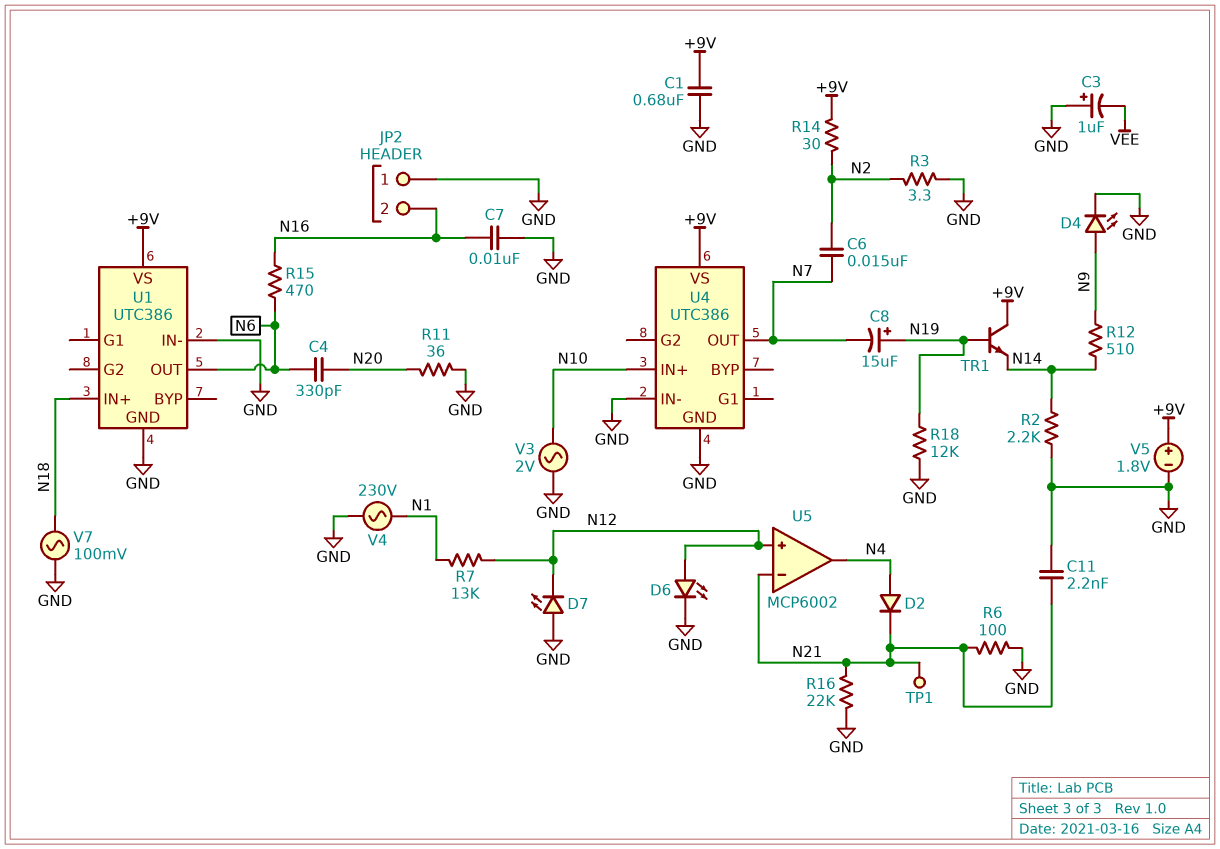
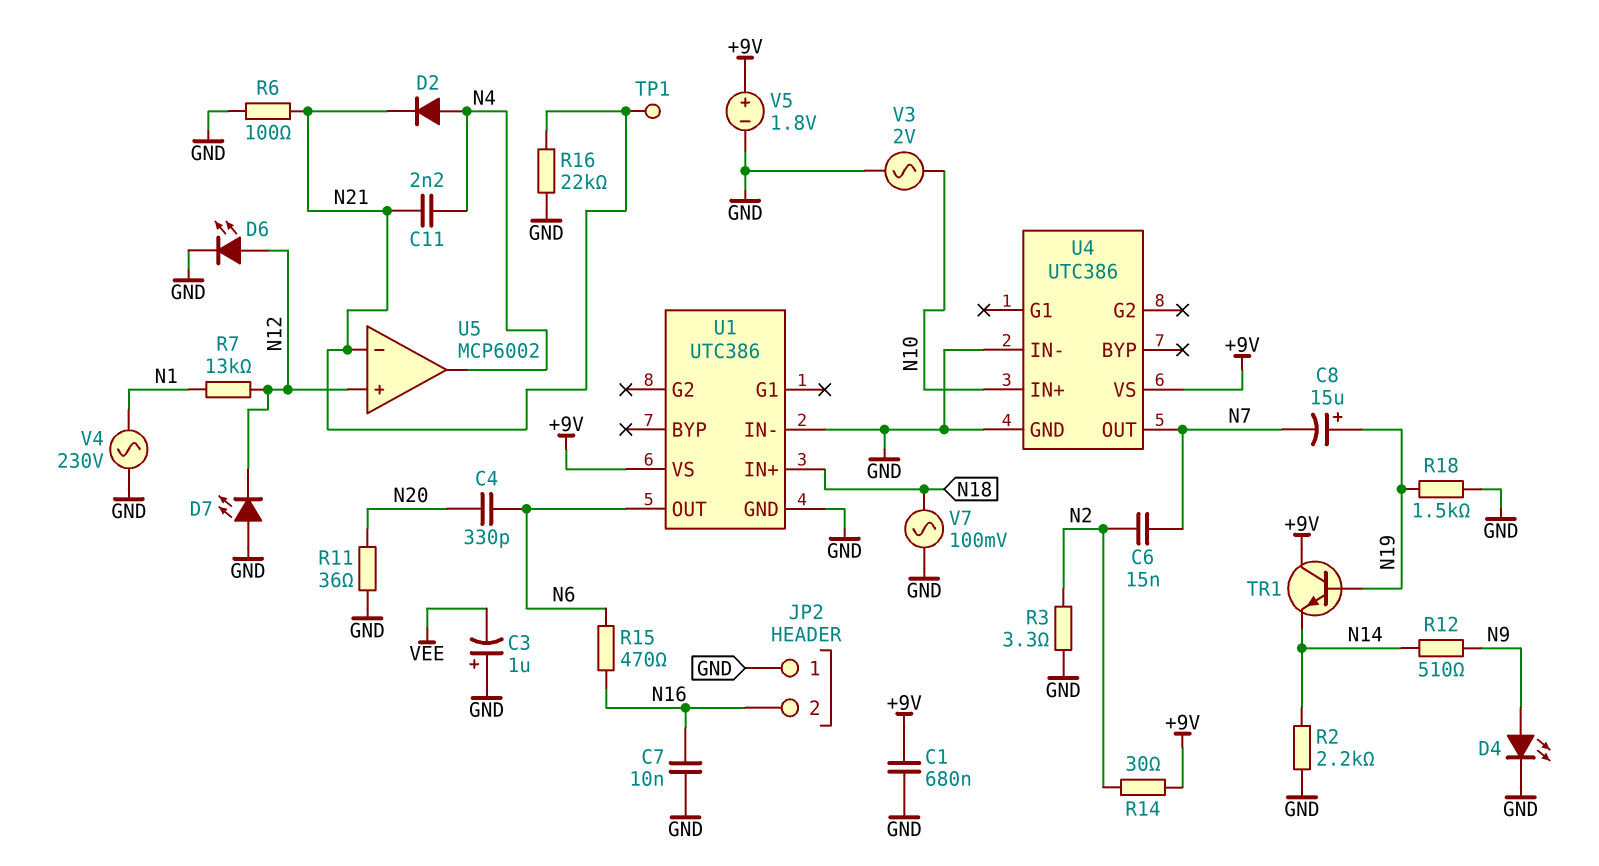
C11: 2.2nF (GND, N21) -> 2.2nF (N4, N21)
R18: 12k (GND, N19) -> 1.5k (GND, N19)

